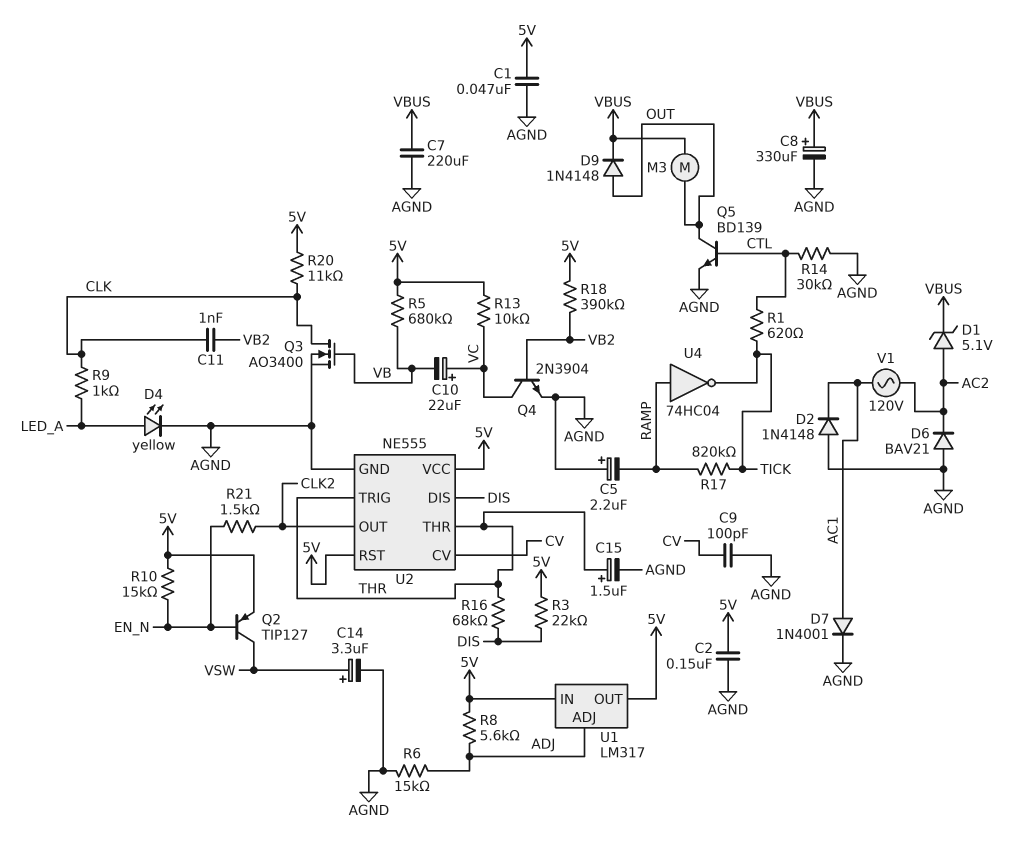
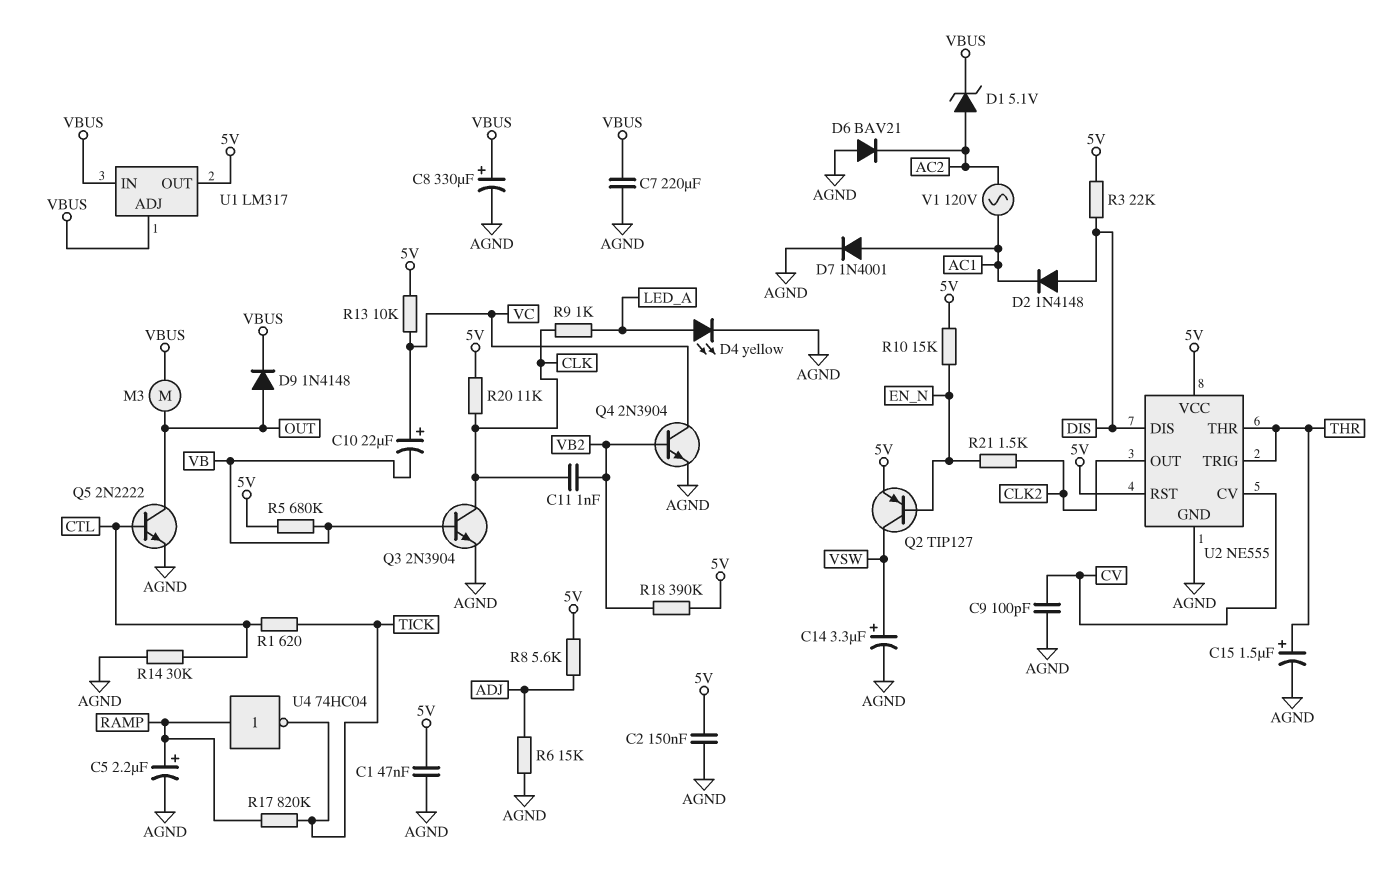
C5: 2.2uF (plus AGND, minus RAMP) -> 2.2uF (plus RAMP, minus AGND)
D2: diode 1N4148 (A AGND, K AC1) -> diode 1N4148 (A DIS, K AC1)
Q3: NMOS AO3400 (G VB, D CLK, S AGND) -> NPN 2N3904 (B VB, C CLK, E AGND)
Q5: NPN BD139 (B CTL, C OUT, E AGND) -> NPN 2N2222 (B CTL, C OUT, E AGND)
R16: 68k (DIS, THR) -> none
U1 pin ADJ: ADJ -> VBUS
U1 pin IN: 5V -> VBUS

